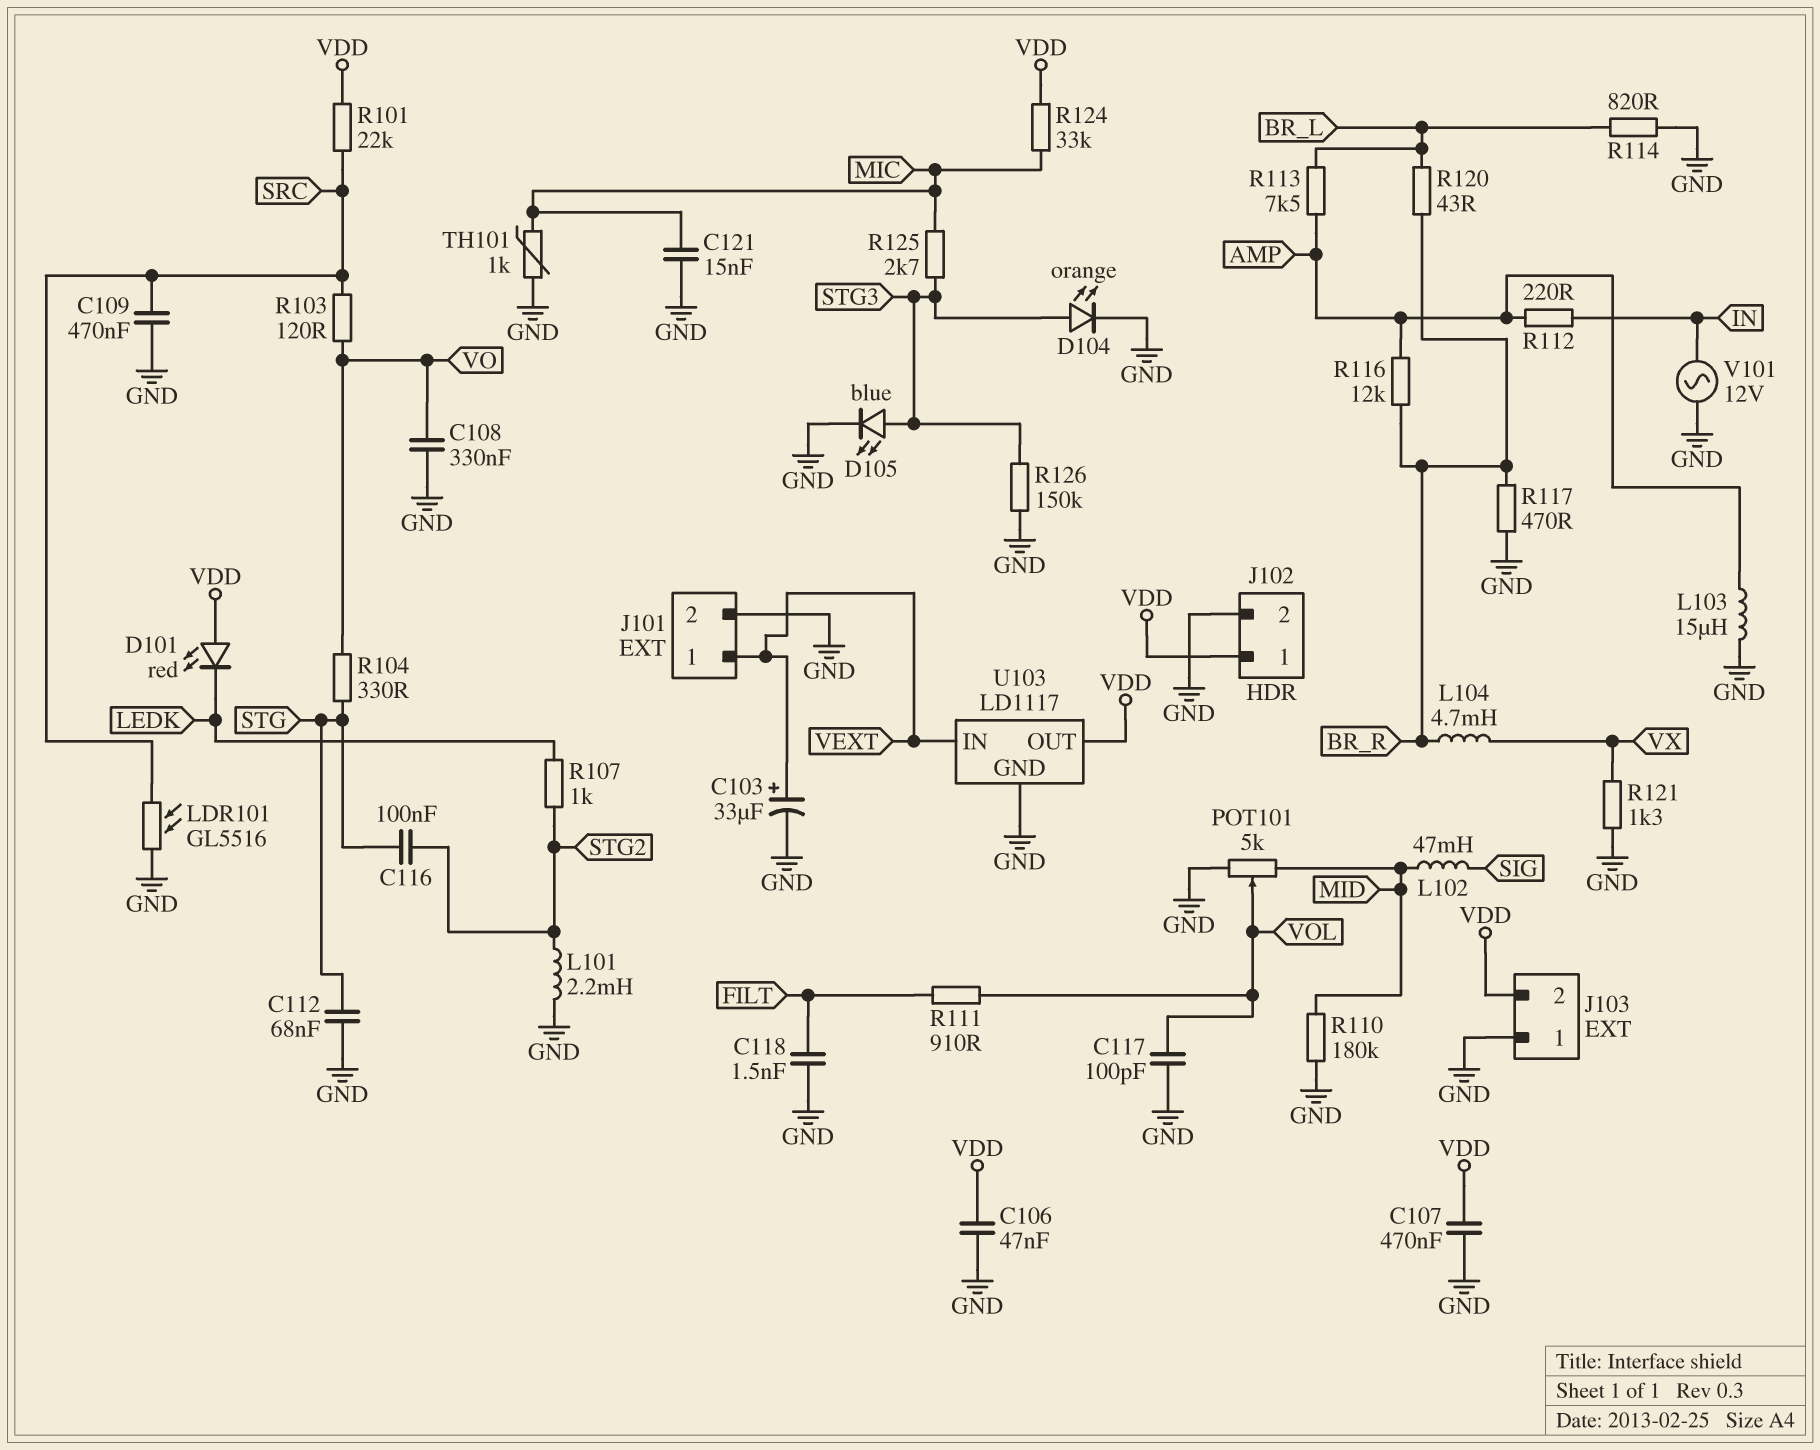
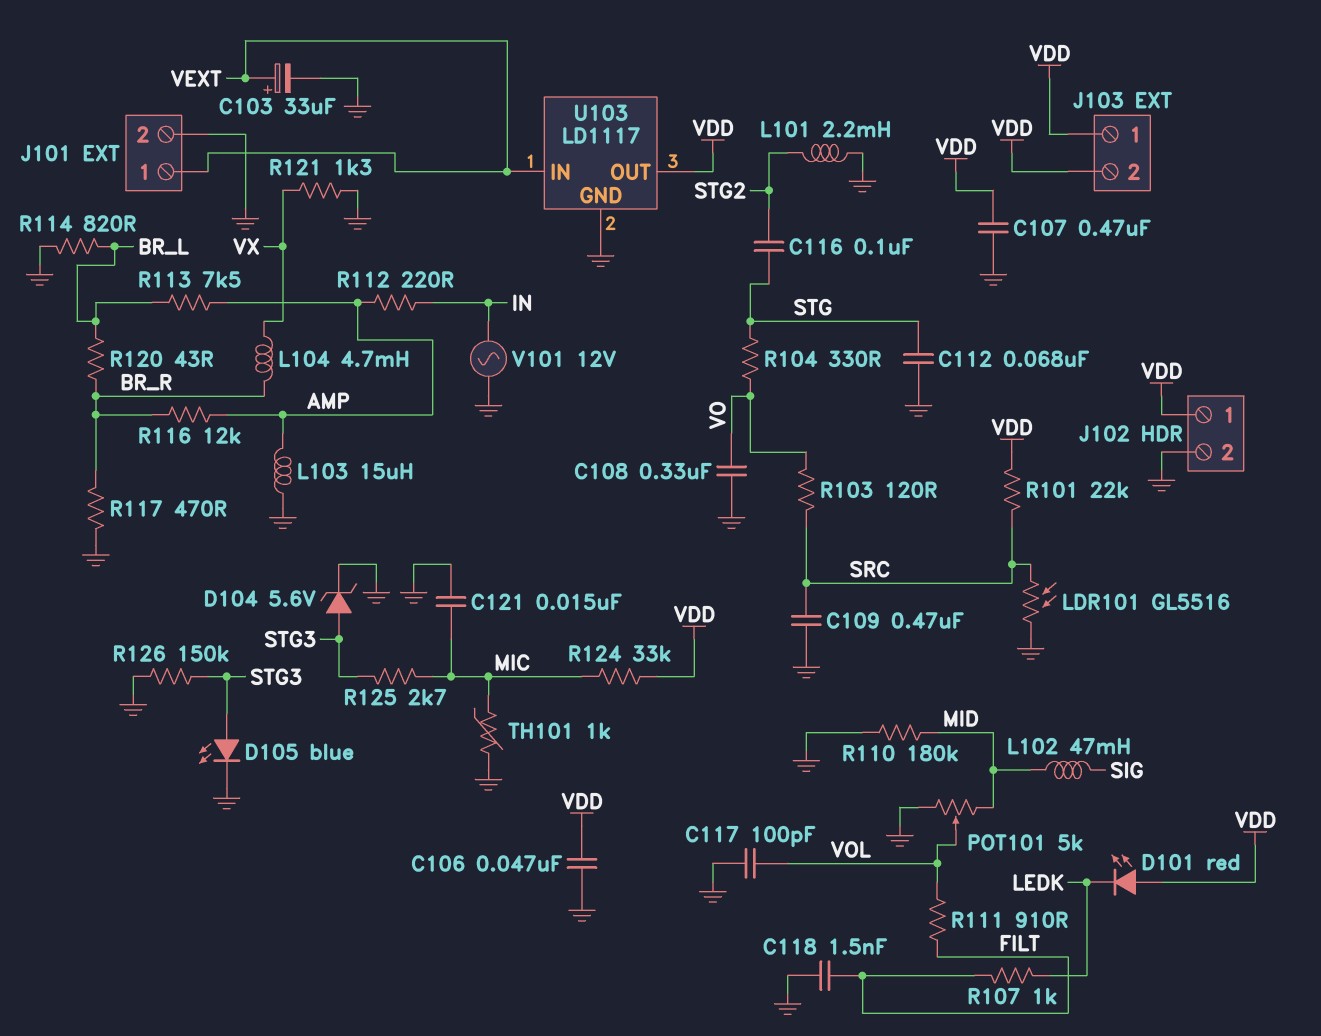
D104: LED orange (A STG3, K GND) -> zener 5.6V (A STG3, K GND)
J103 pin 1: GND -> VDD
R107: 1k (LEDK, STG2) -> 1k (FILT, LEDK)

